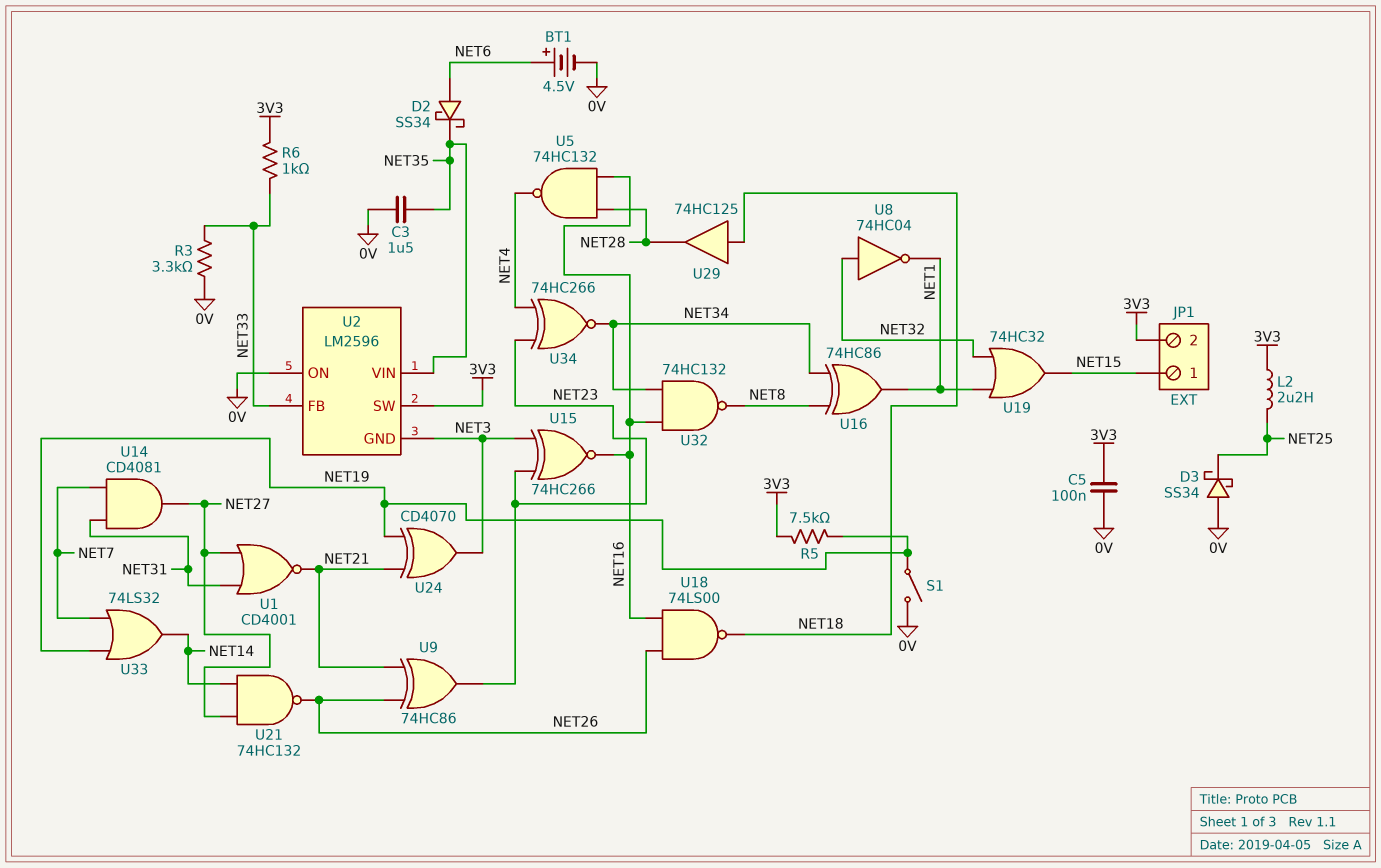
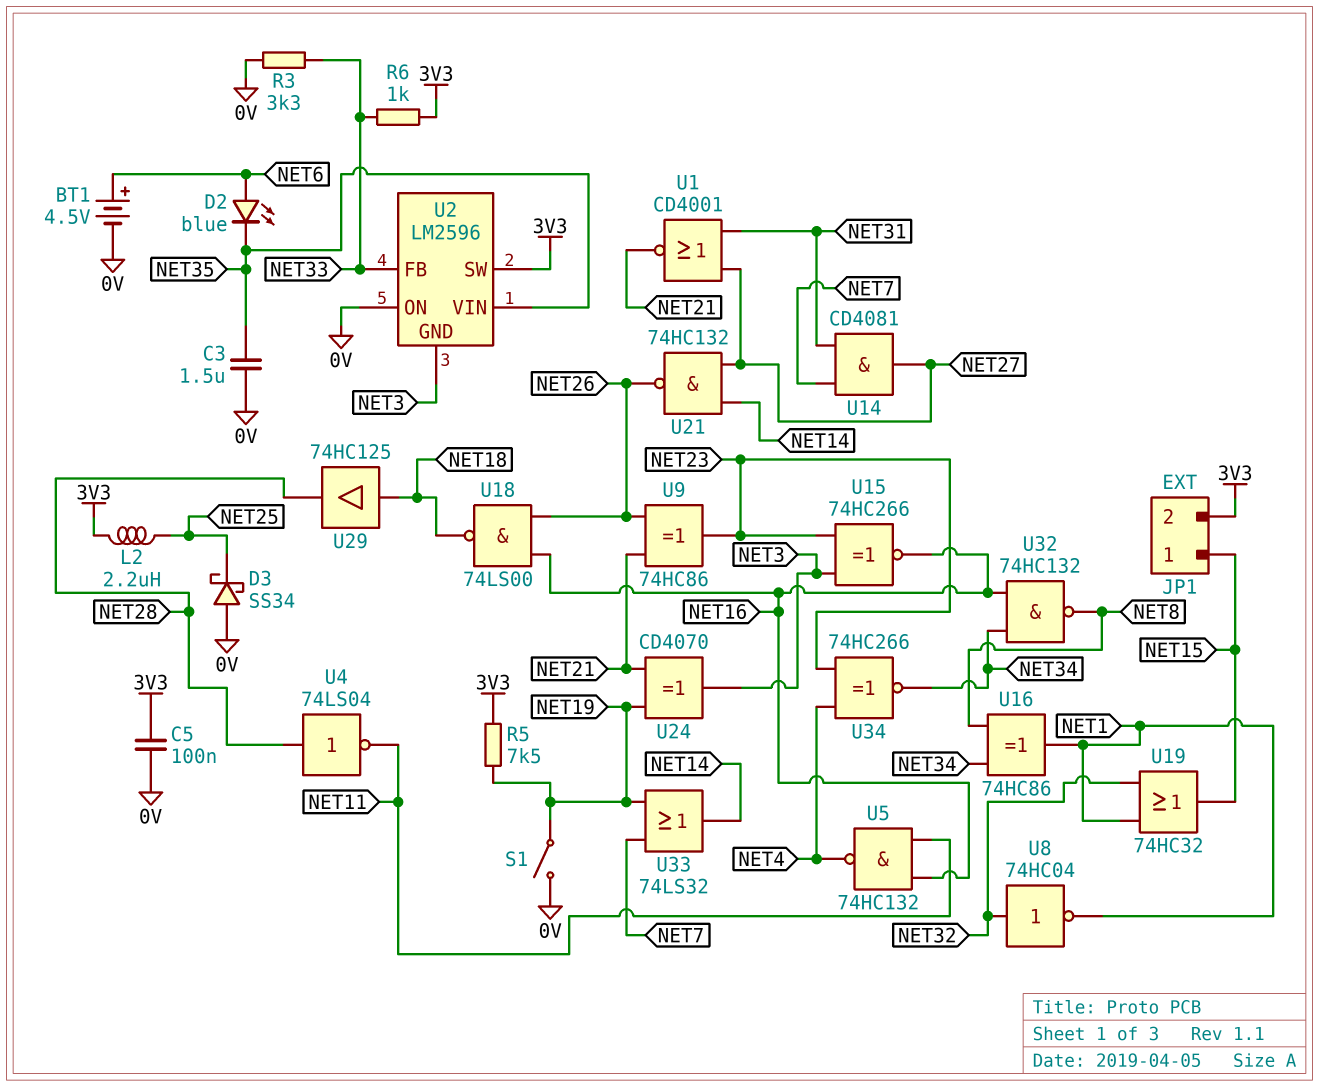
D2: schottky SS34 (A NET6, K NET35) -> LED blue (A NET6, K NET35)
U4: none -> NOT 74LS04 (in NET28, out NET11)
U5: NAND 74HC132 (in NET16, in NET28, out NET4) -> NAND 74HC132 (in NET11, in NET16, out NET4)

